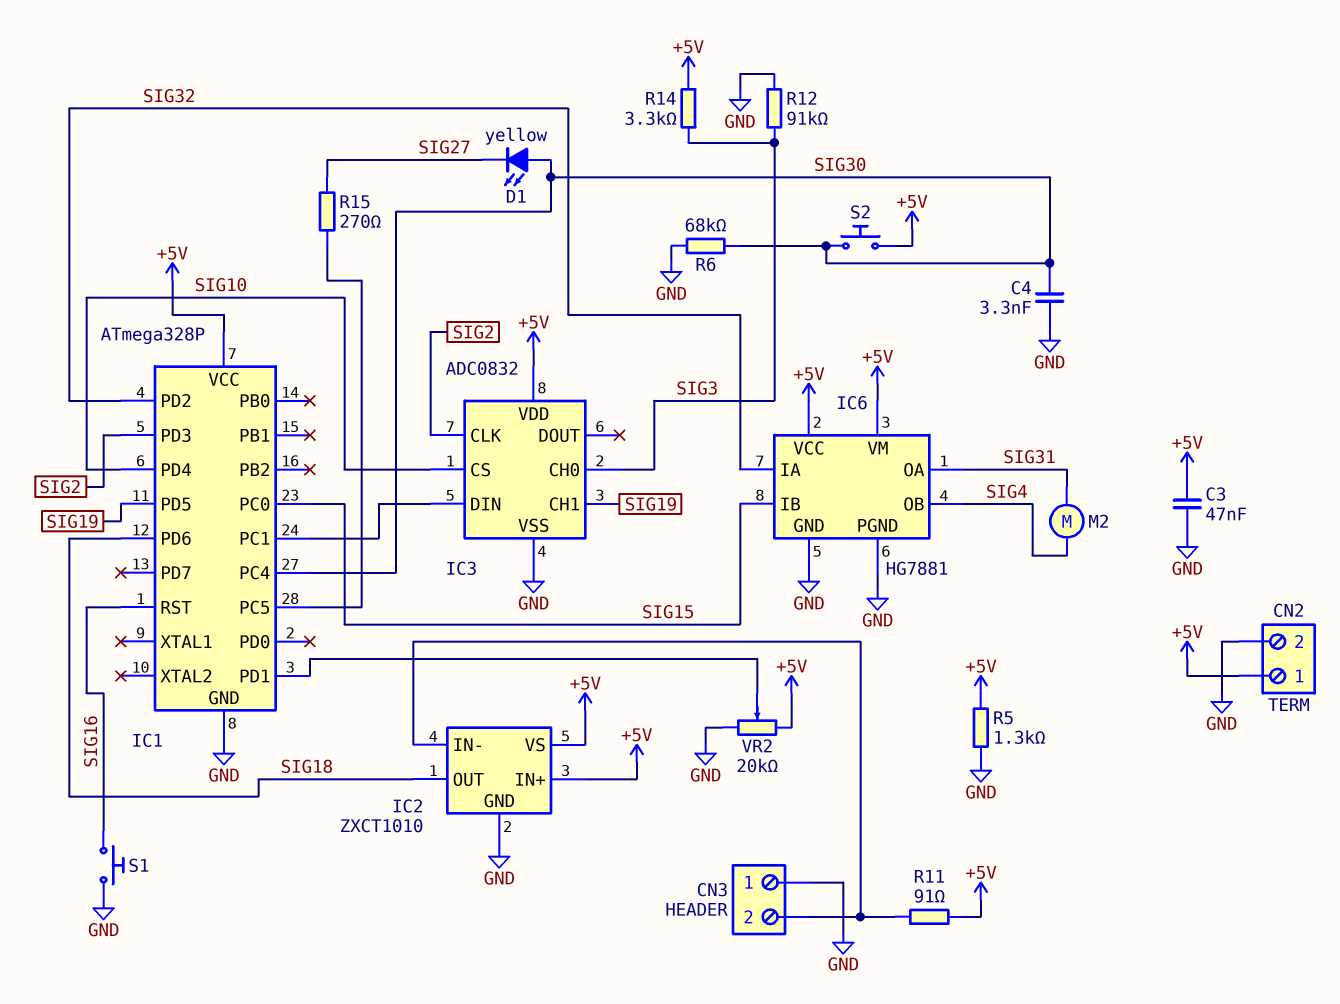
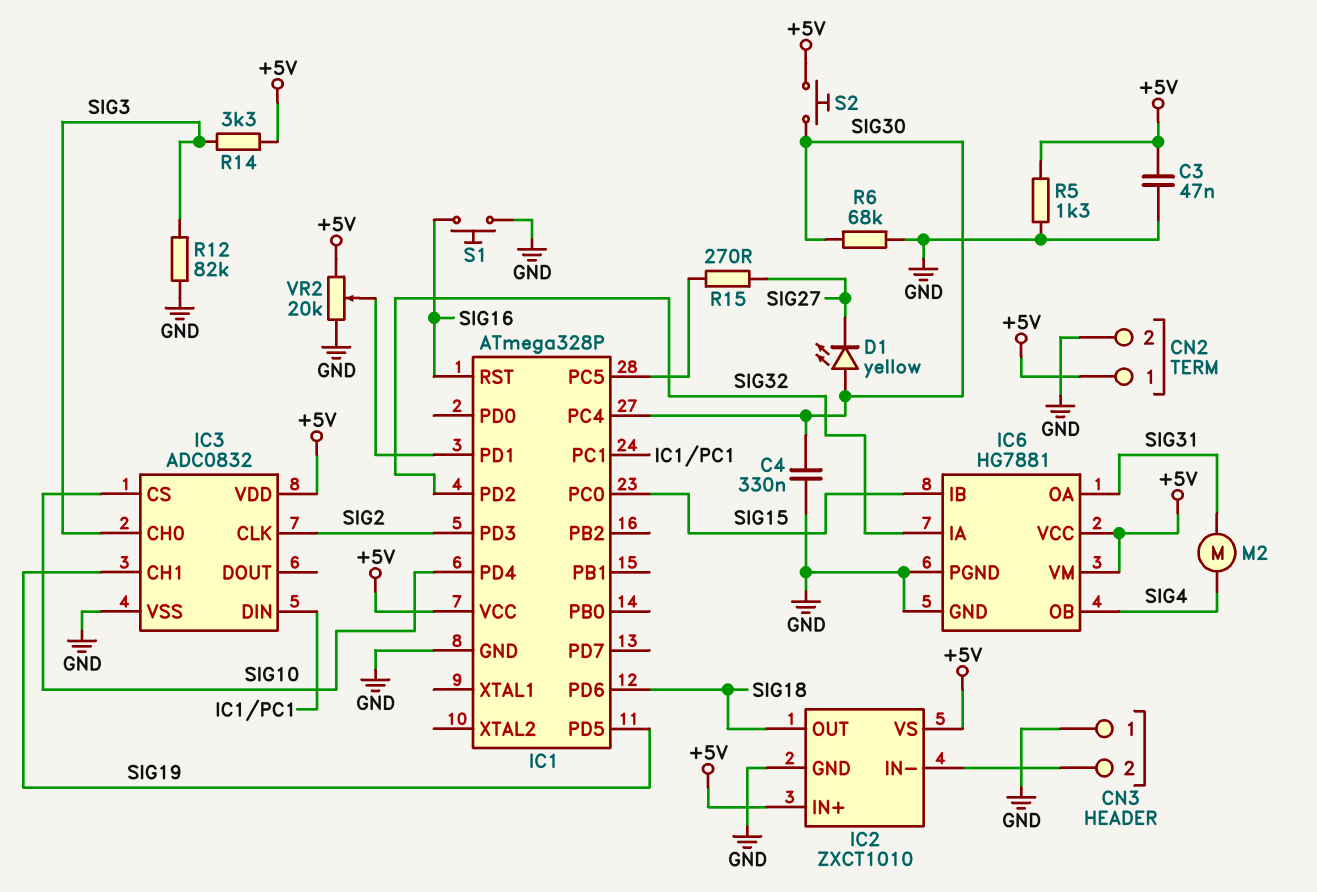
C4: 3.3nF (GND, SIG30) -> 330nF (GND, SIG30)
R11: 91 (+5V, CN3/2) -> none
R12: 91k (GND, SIG3) -> 82k (GND, SIG3)

